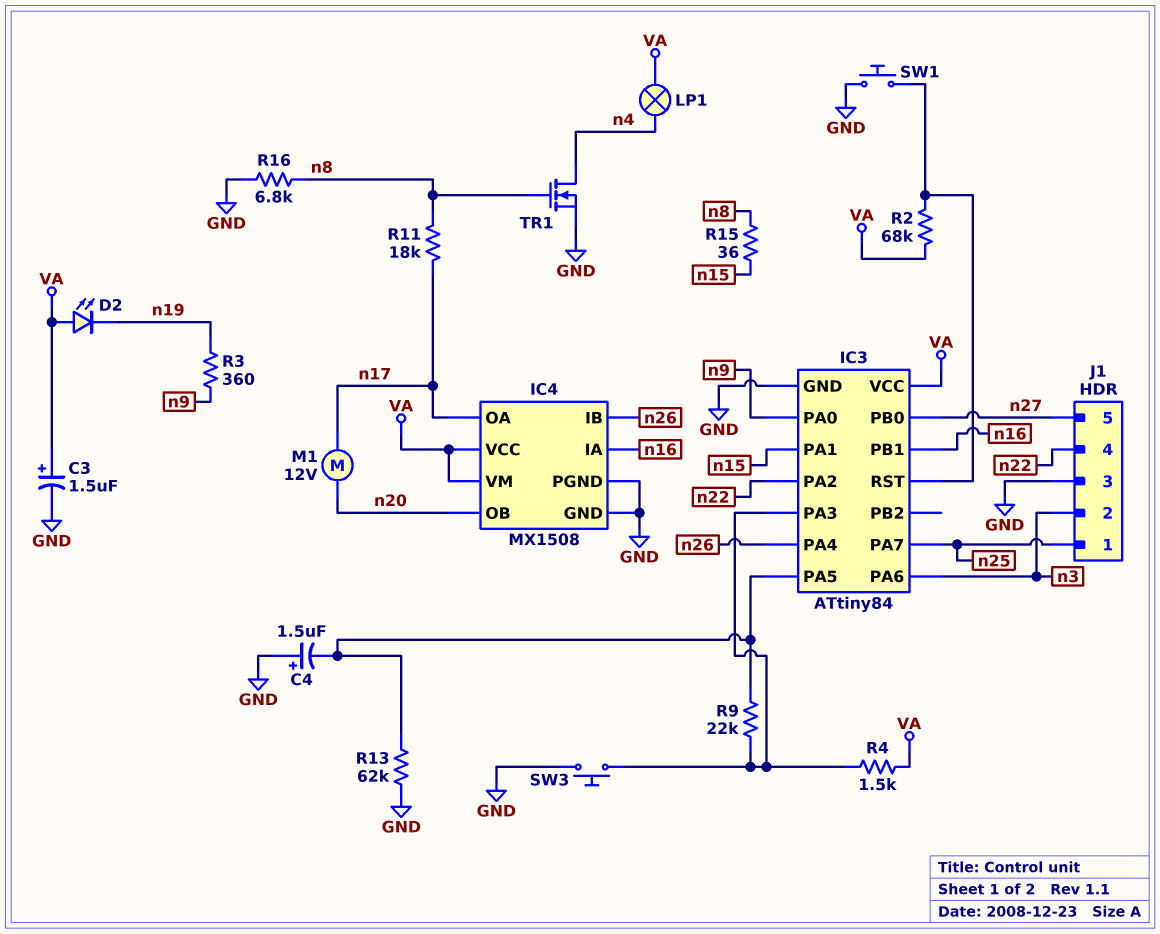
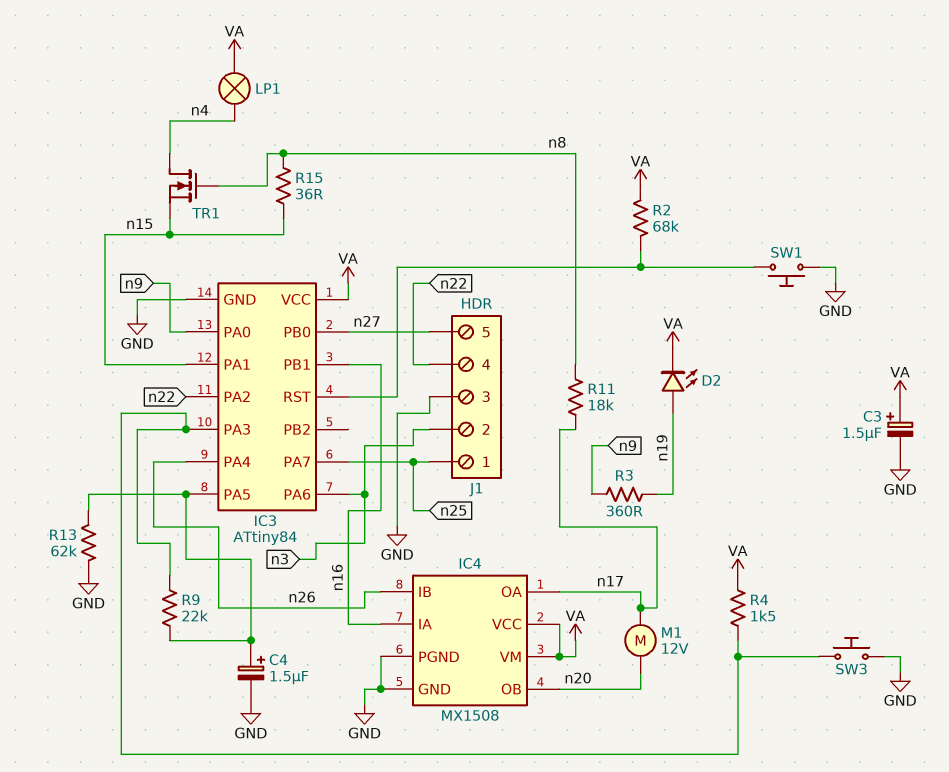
C4: 1.5uF (plus GND, minus IC3/PA5) -> 1.5uF (plus IC3/PA5, minus GND)
D2: LED (A VA, K n19) -> LED (A n19, K VA)
R16: 6.8k (GND, n8) -> none
TR1: NMOS (G n8, D n4, S GND) -> NMOS (G n8, D n4, S n15)

